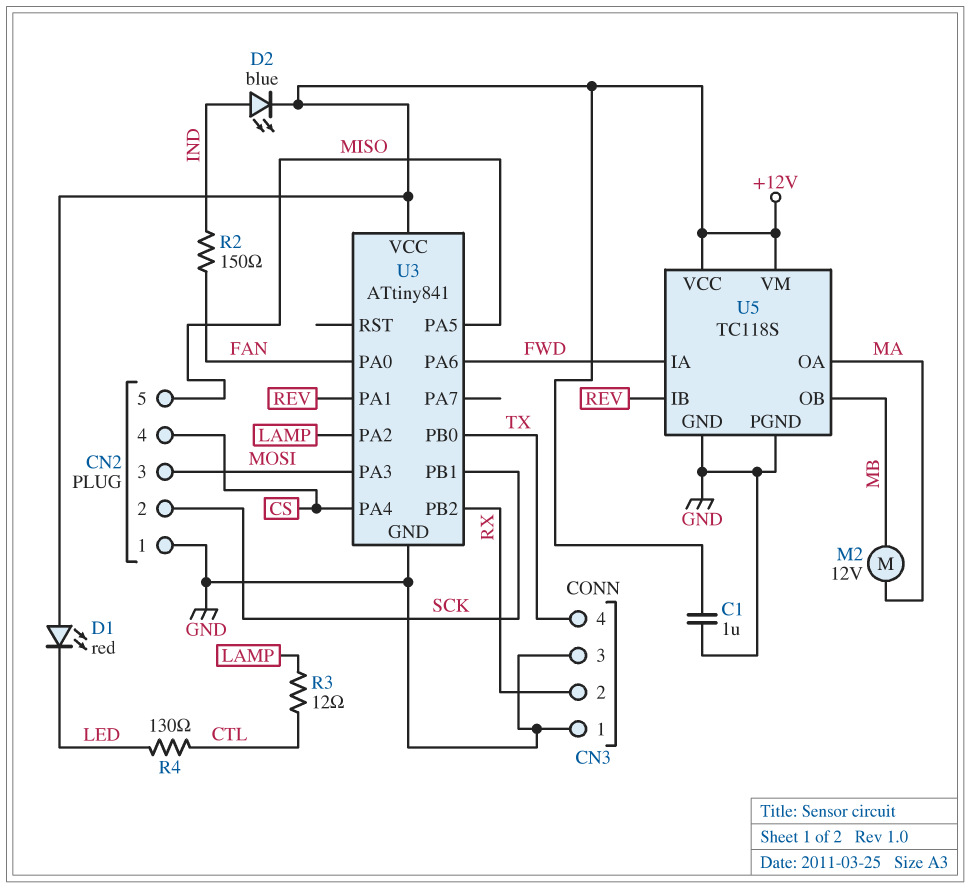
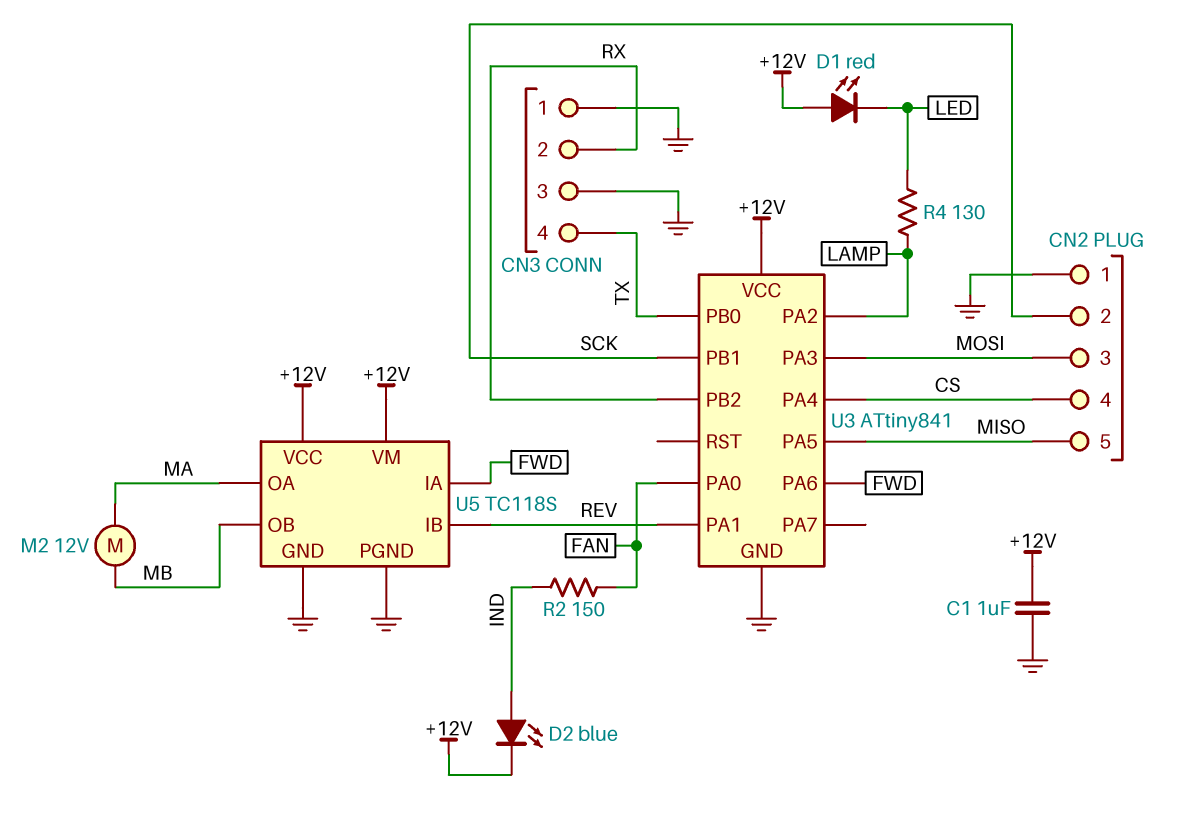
R3: 12 (CTL, LAMP) -> none
R4: 130 (CTL, LED) -> 130 (LAMP, LED)

